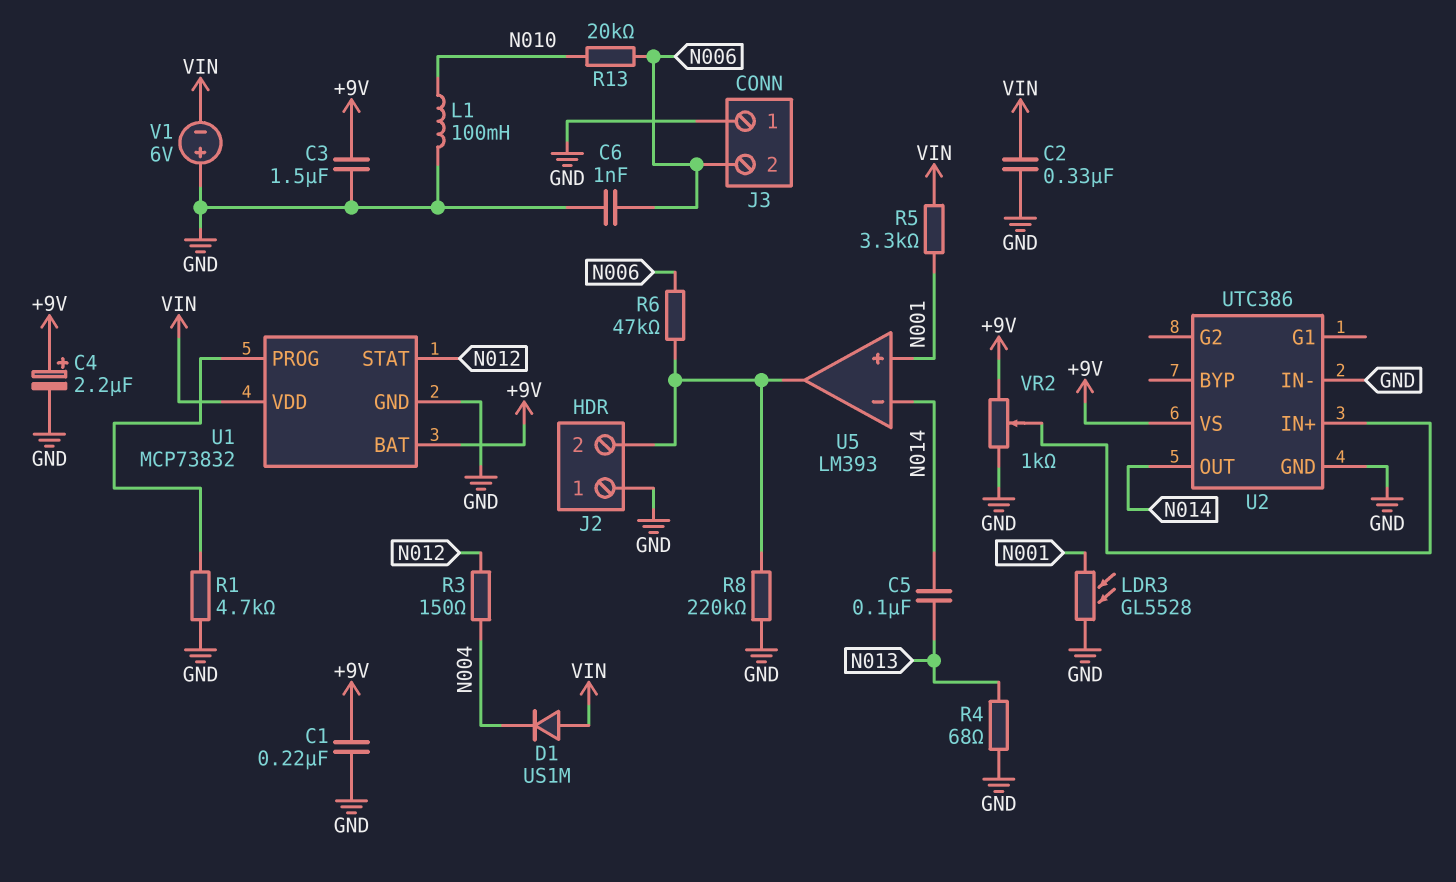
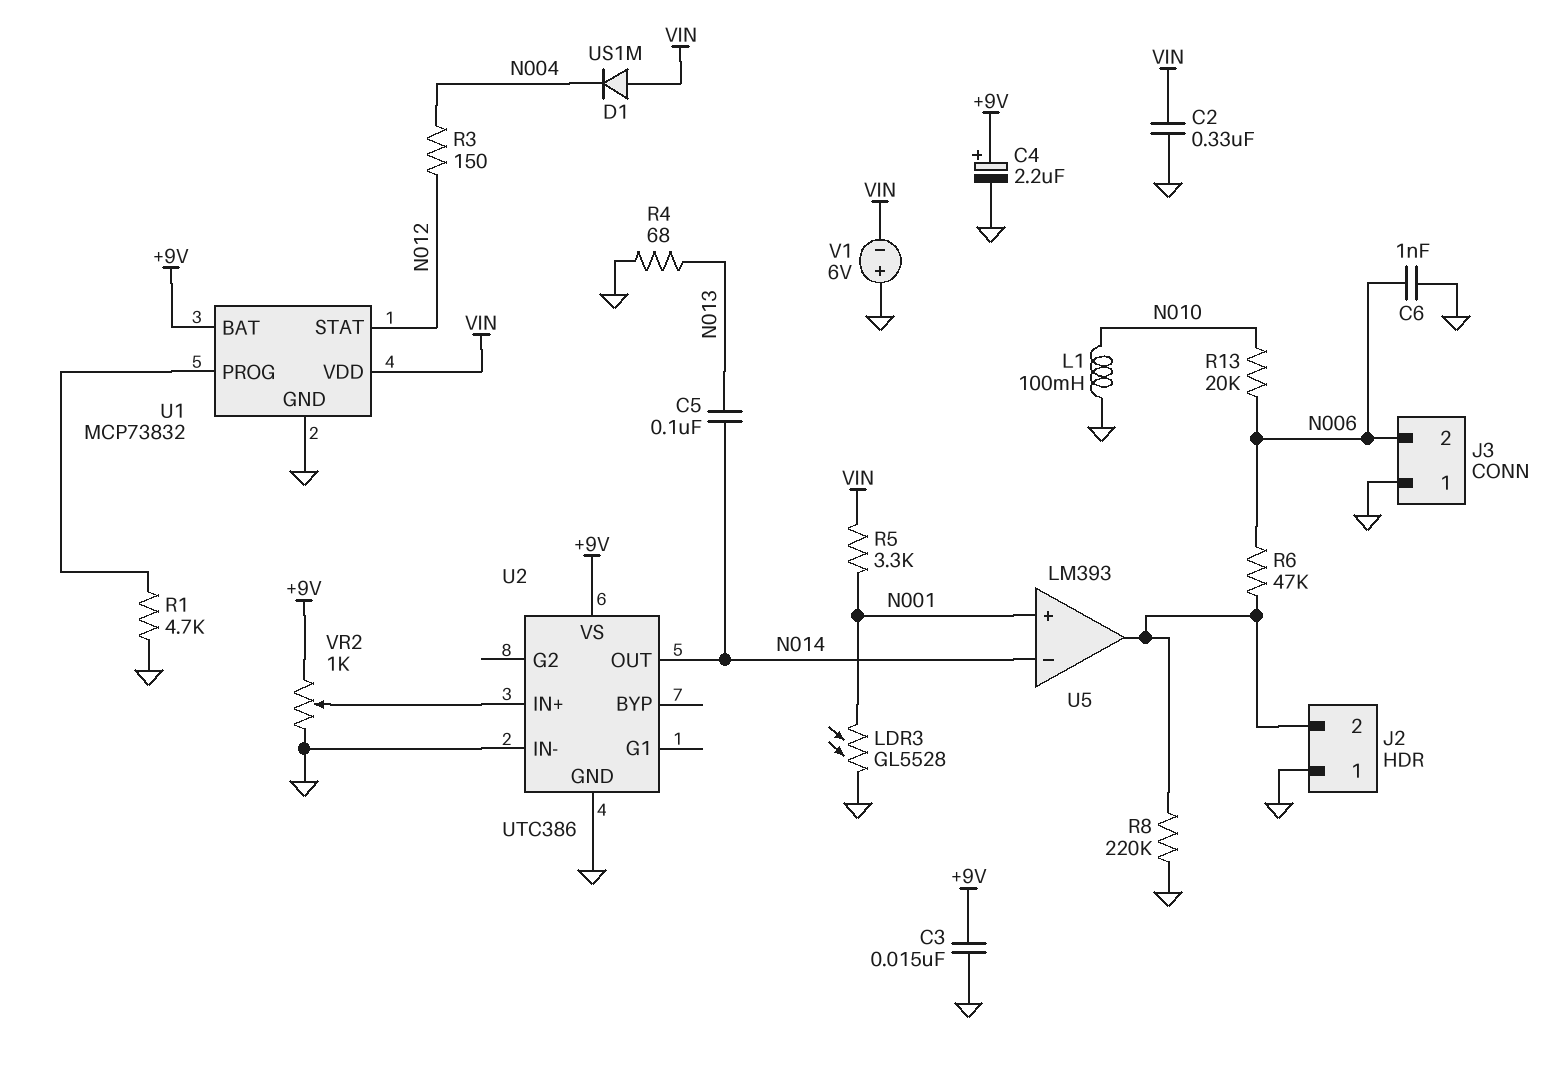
C1: 220nF (+9V, GND) -> none
C3: 1.5uF (+9V, GND) -> 15nF (+9V, GND)

